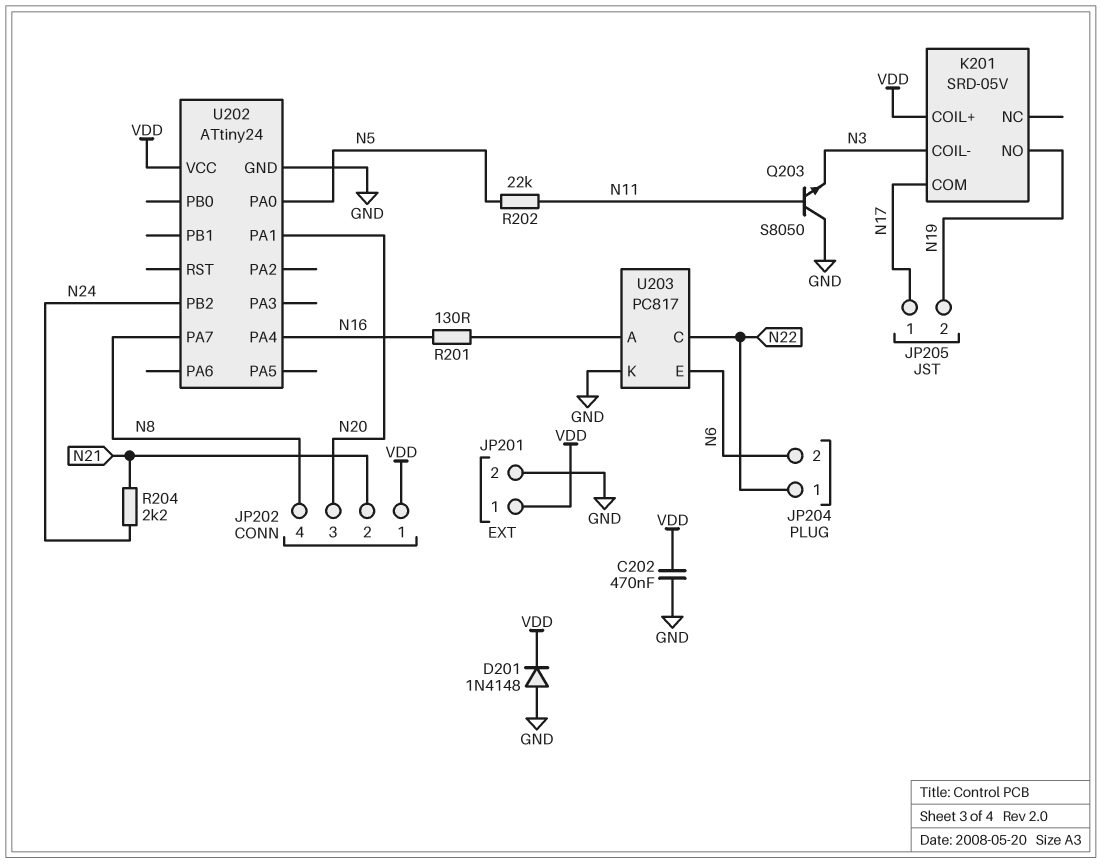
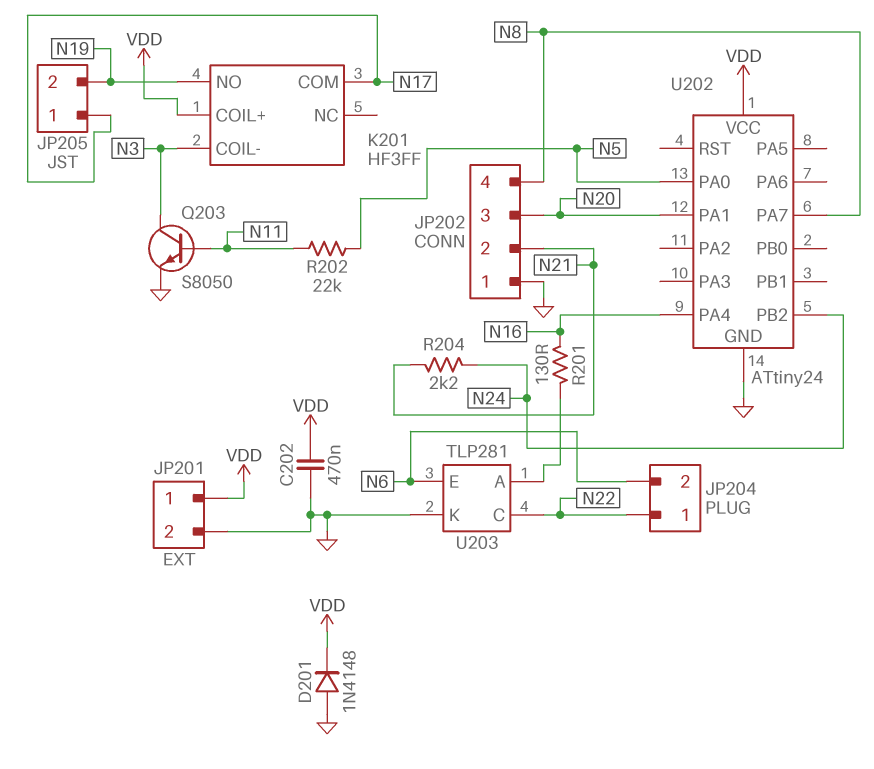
JP202 pin 1: VDD -> GND
K201: SRD-05V -> HF3FF
Q203: NPN S8050 (B N11, C GND, E N3) -> NPN S8050 (B N11, C N3, E GND)
U203: PC817 -> TLP281

